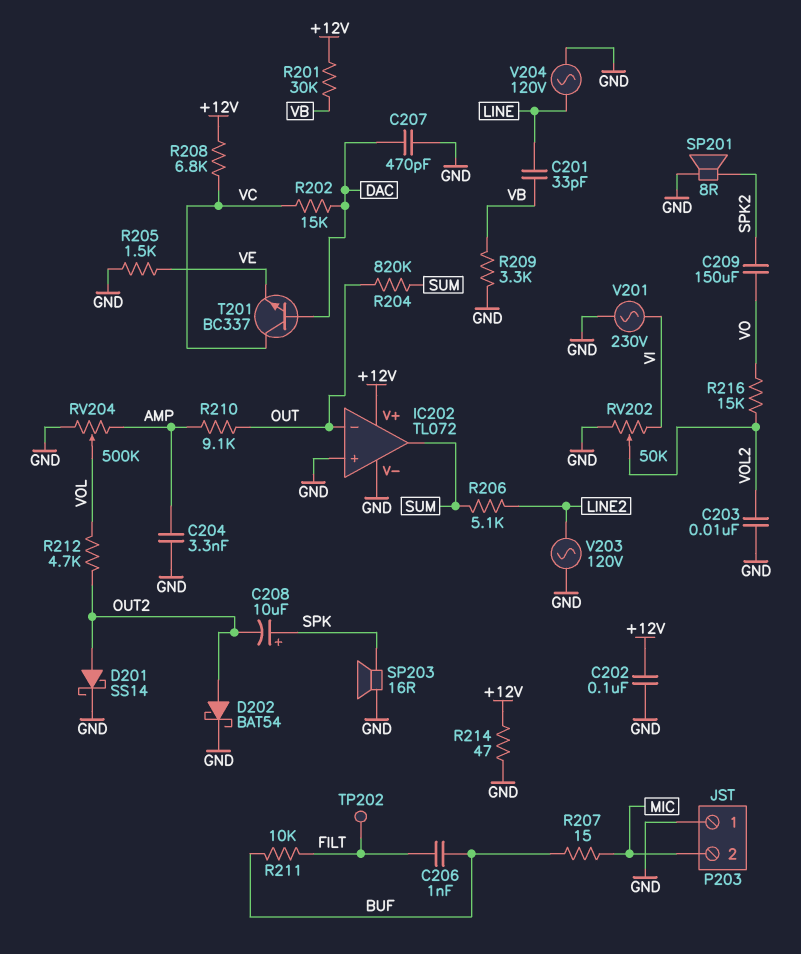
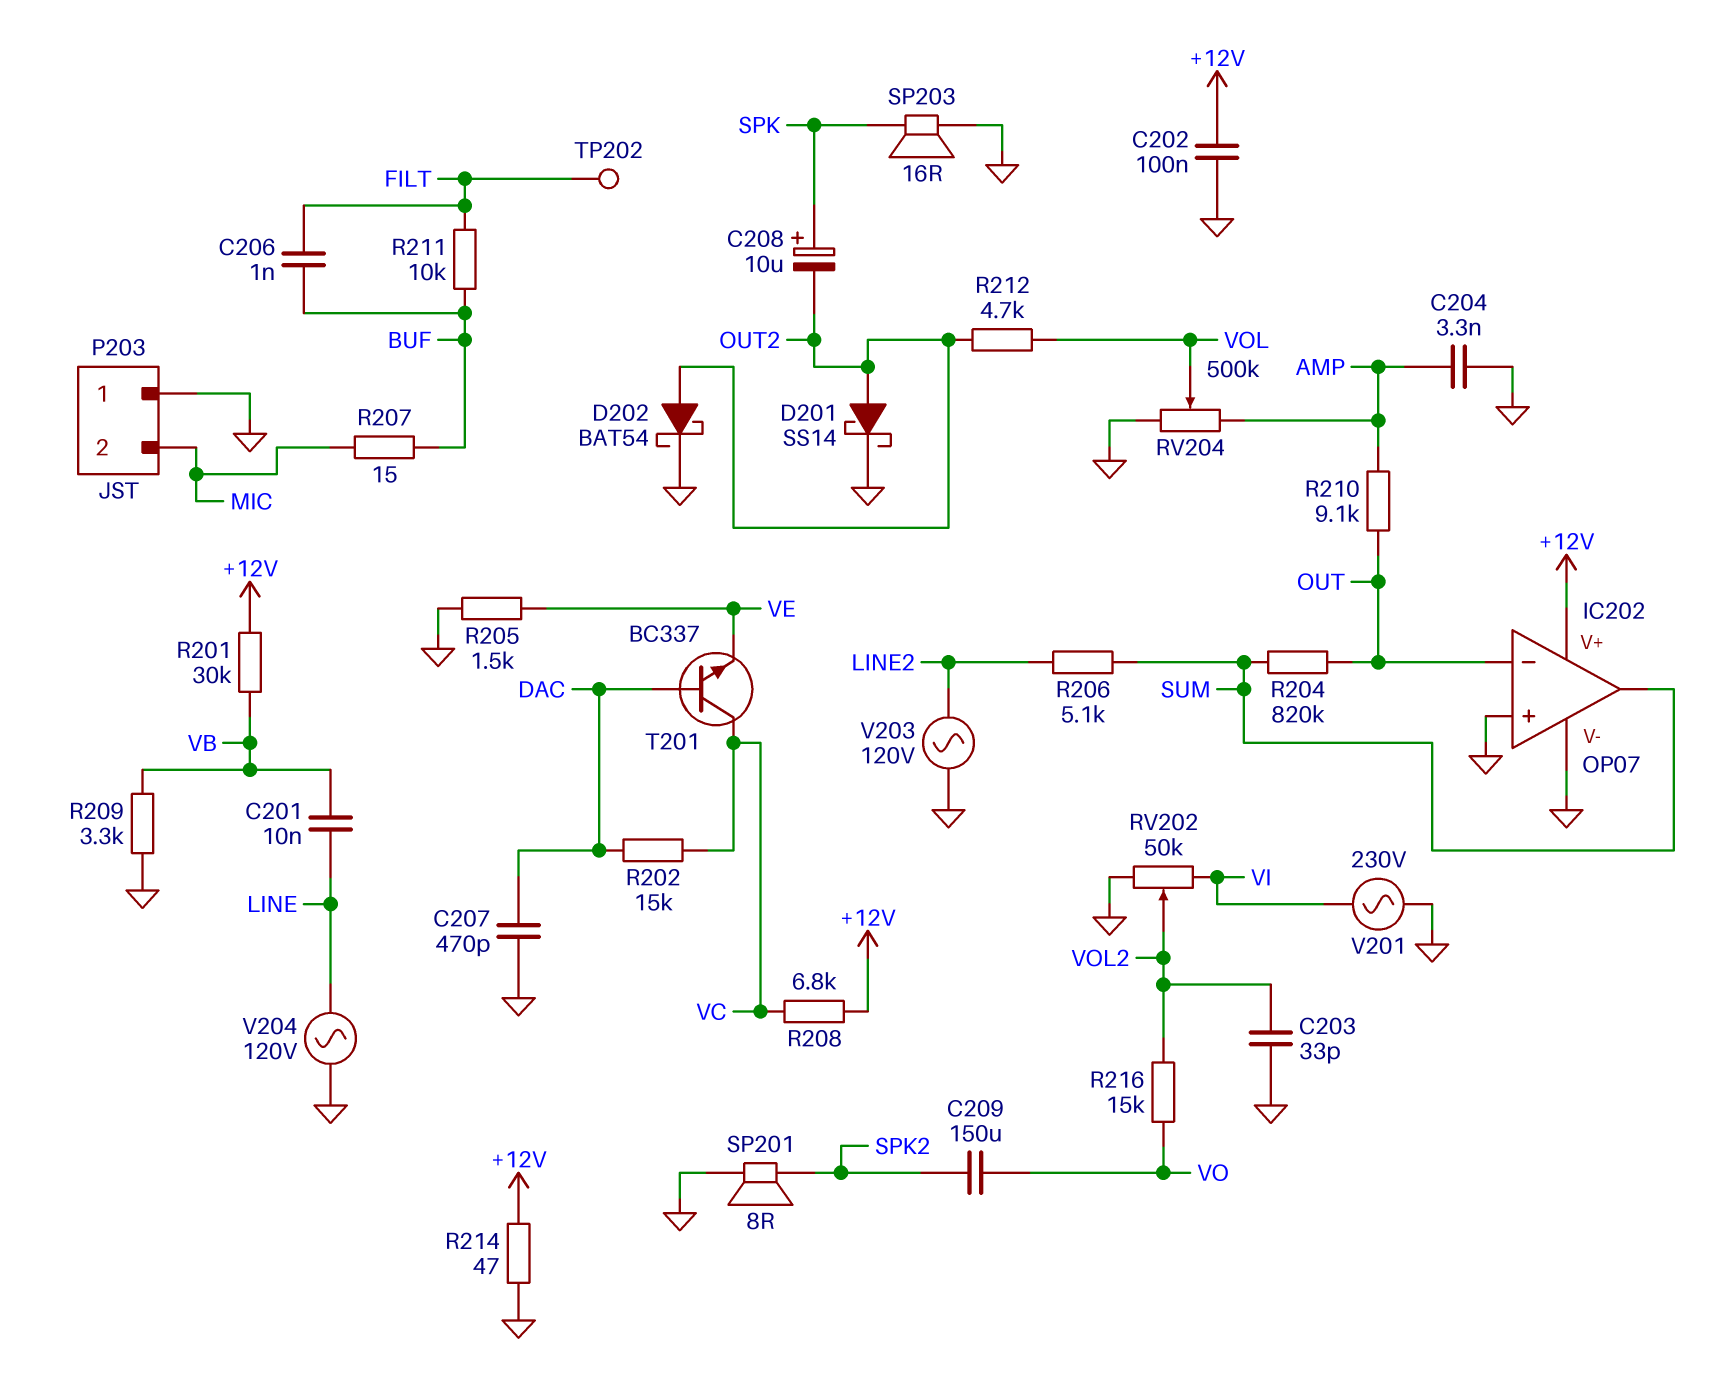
C201: 33pF (LINE, VB) -> 10nF (LINE, VB)
C203: 10nF (GND, VOL2) -> 33pF (GND, VOL2)
IC202: TL072 -> OP07

